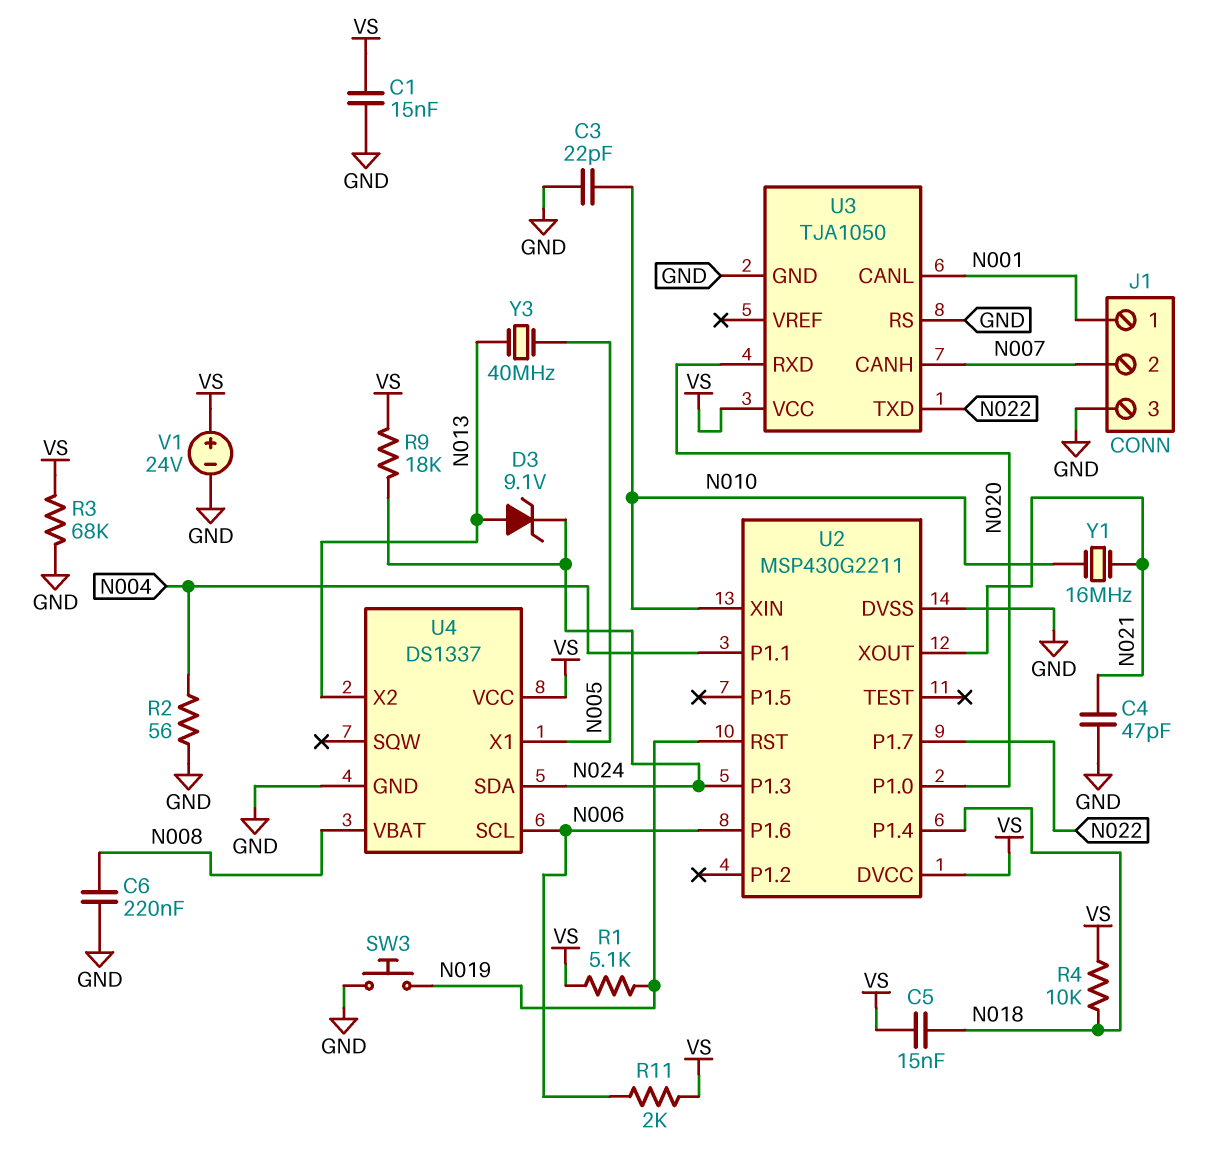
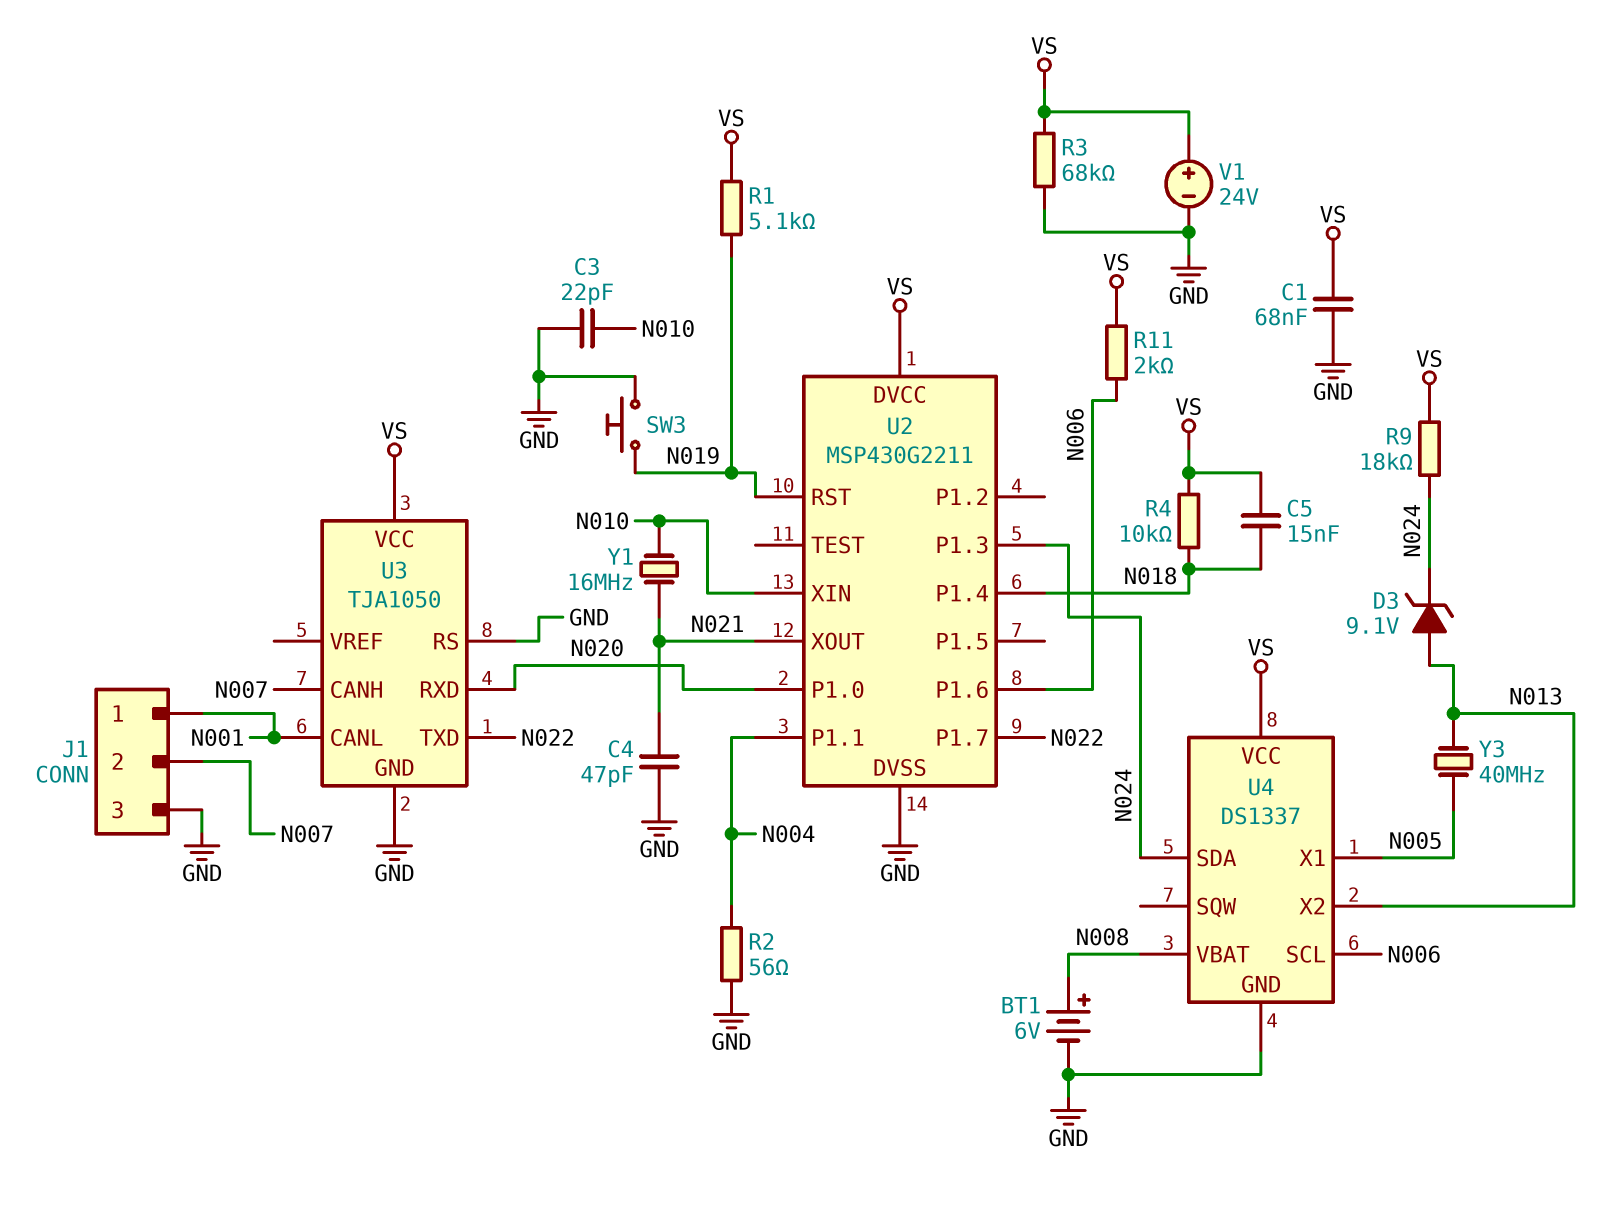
BT1: none -> 6V (plus N008, minus GND)
C1: 15nF (GND, VS) -> 68nF (GND, VS)
C6: 220nF (GND, N008) -> none

